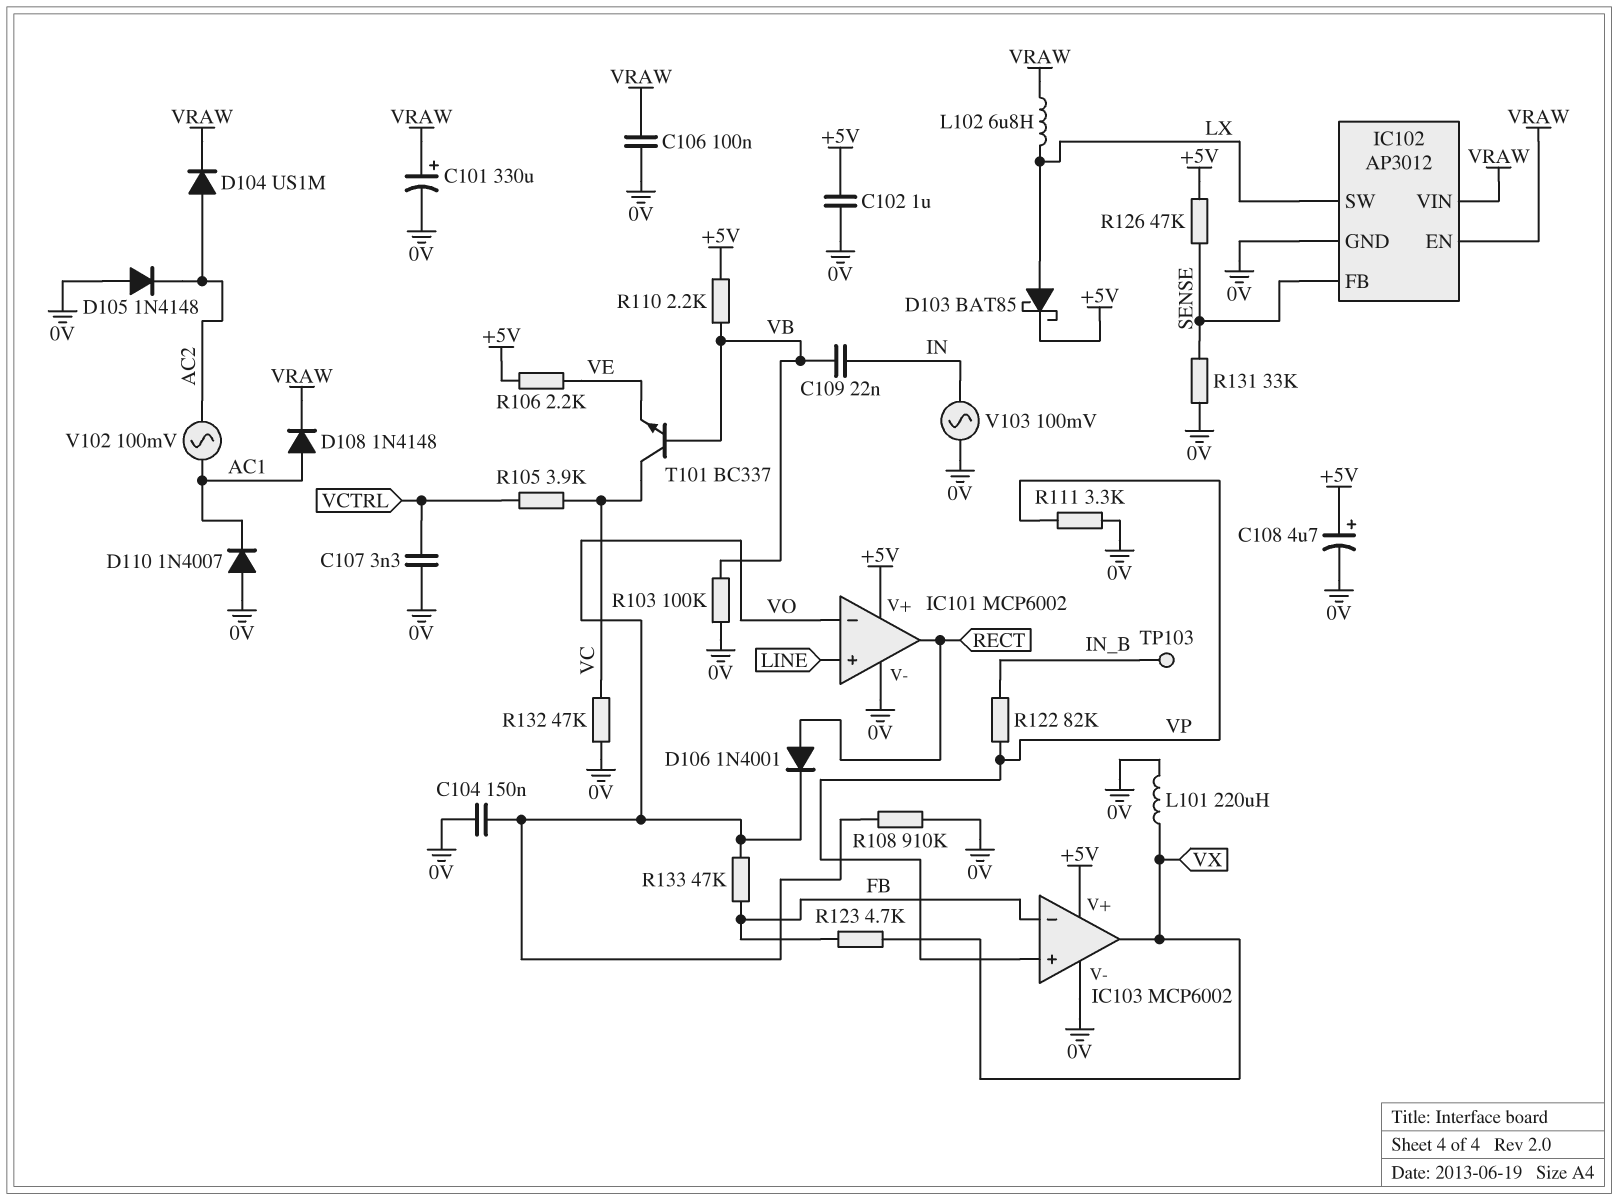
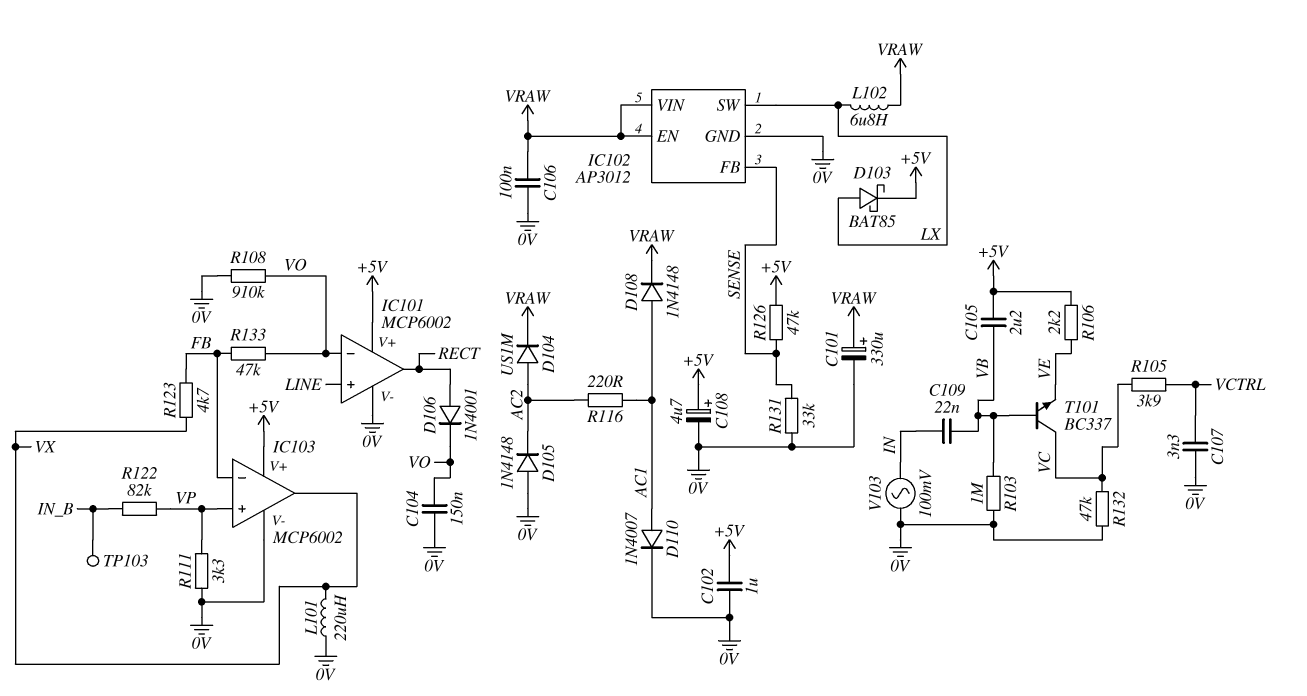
C105: none -> 2.2uF (+5V, VB)
D110: diode 1N4007 (A 0V, K AC1) -> diode 1N4007 (A AC1, K 0V)
R103: 100k (0V, VB) -> 1M (0V, VB)
R110: 2.2k (+5V, VB) -> none
R116: none -> 220 (AC1, AC2)
V102: AC 100mV (AC1, AC2) -> none

